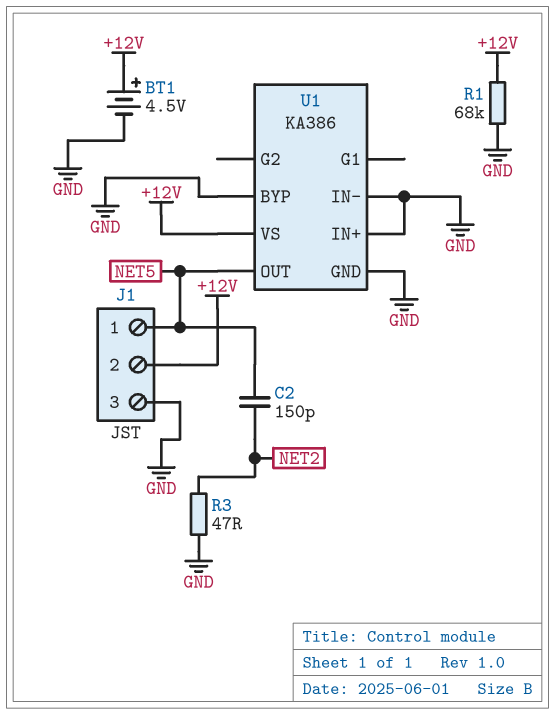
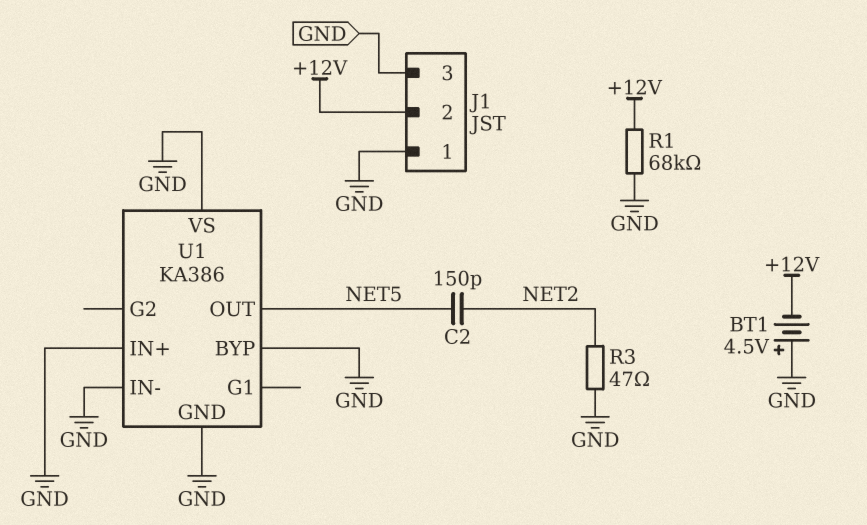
BT1: 4.5V (plus +12V, minus GND) -> 4.5V (plus GND, minus +12V)
J1 pin 1: NET5 -> GND
U1 pin VS: +12V -> GND

